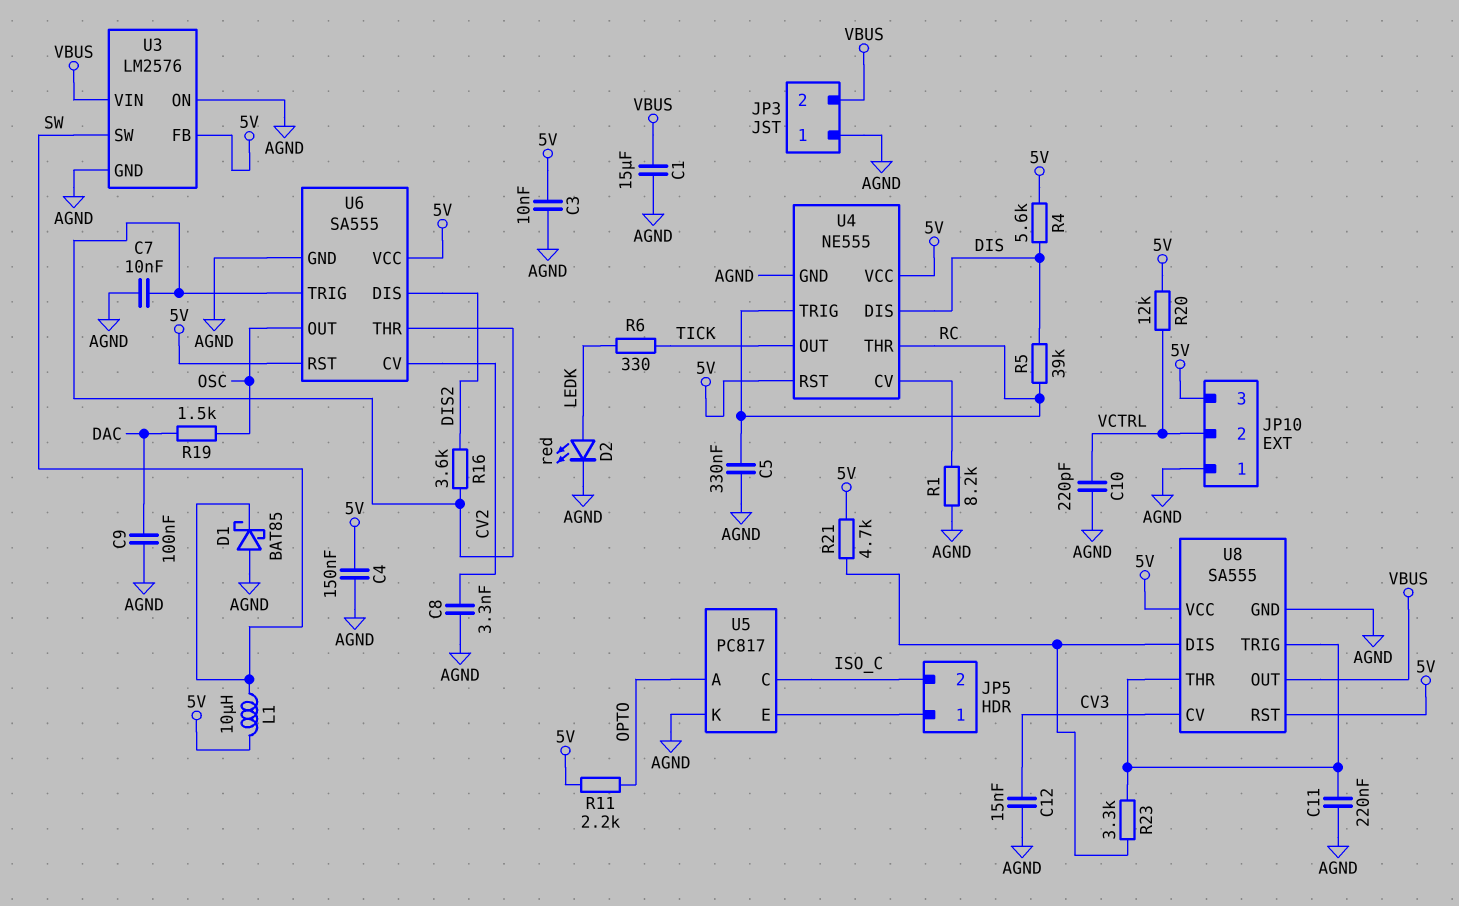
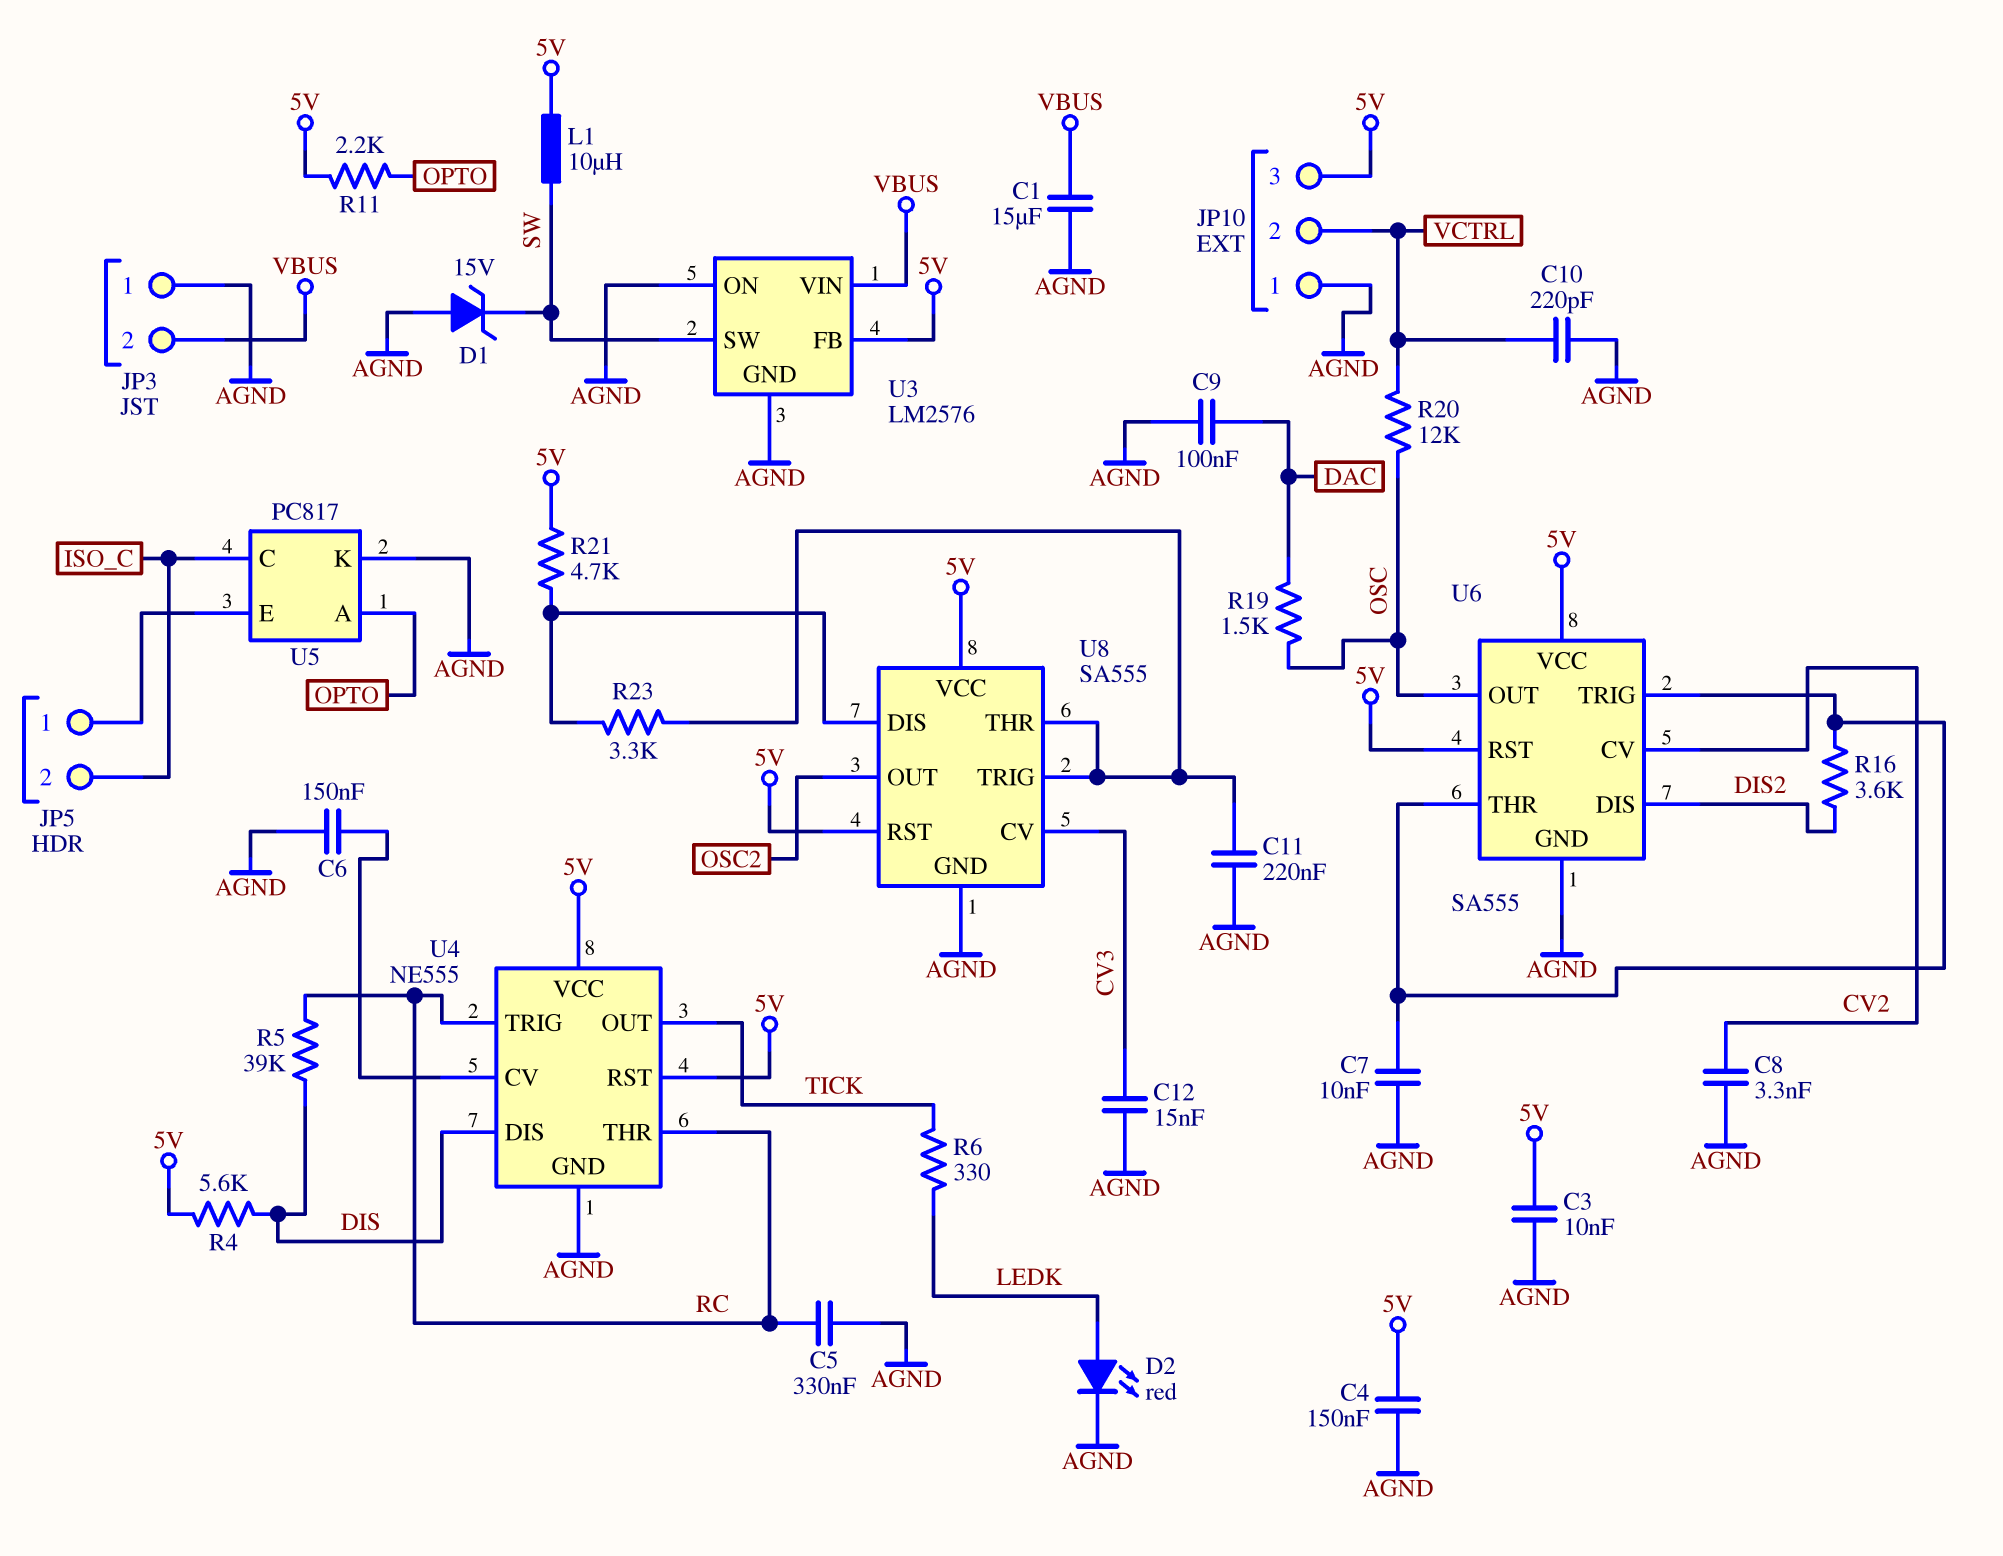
C6: none -> 150nF (AGND, U4/CV)
D1: schottky BAT85 (A AGND, K SW) -> zener 15V (A AGND, K SW)
R1: 8.2k (AGND, U4/CV) -> none
R20: 12k (5V, VCTRL) -> 12k (OSC, VCTRL)
U8 pin OUT: VBUS -> OSC2

